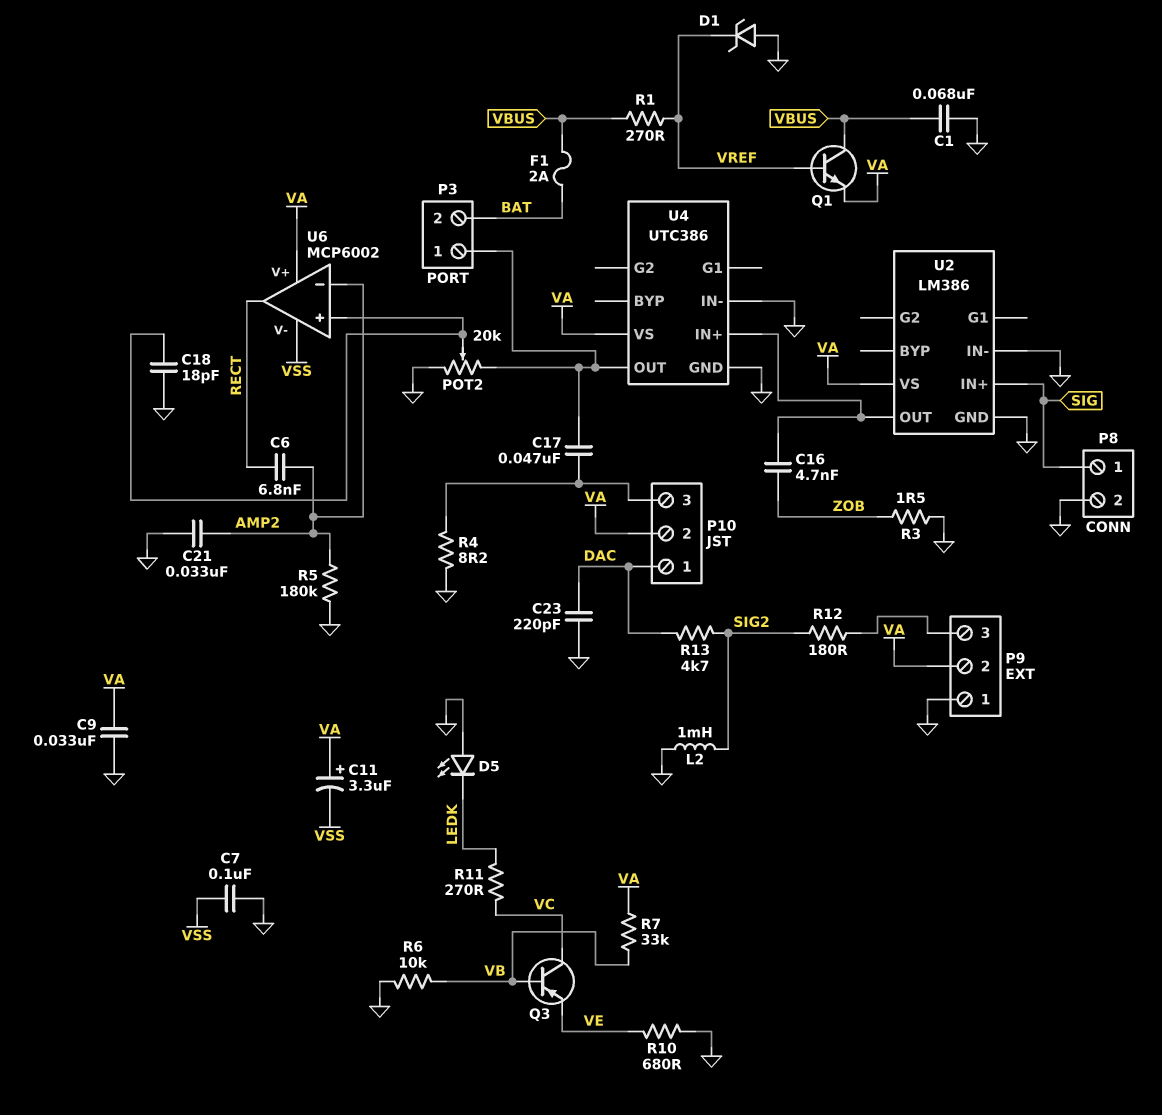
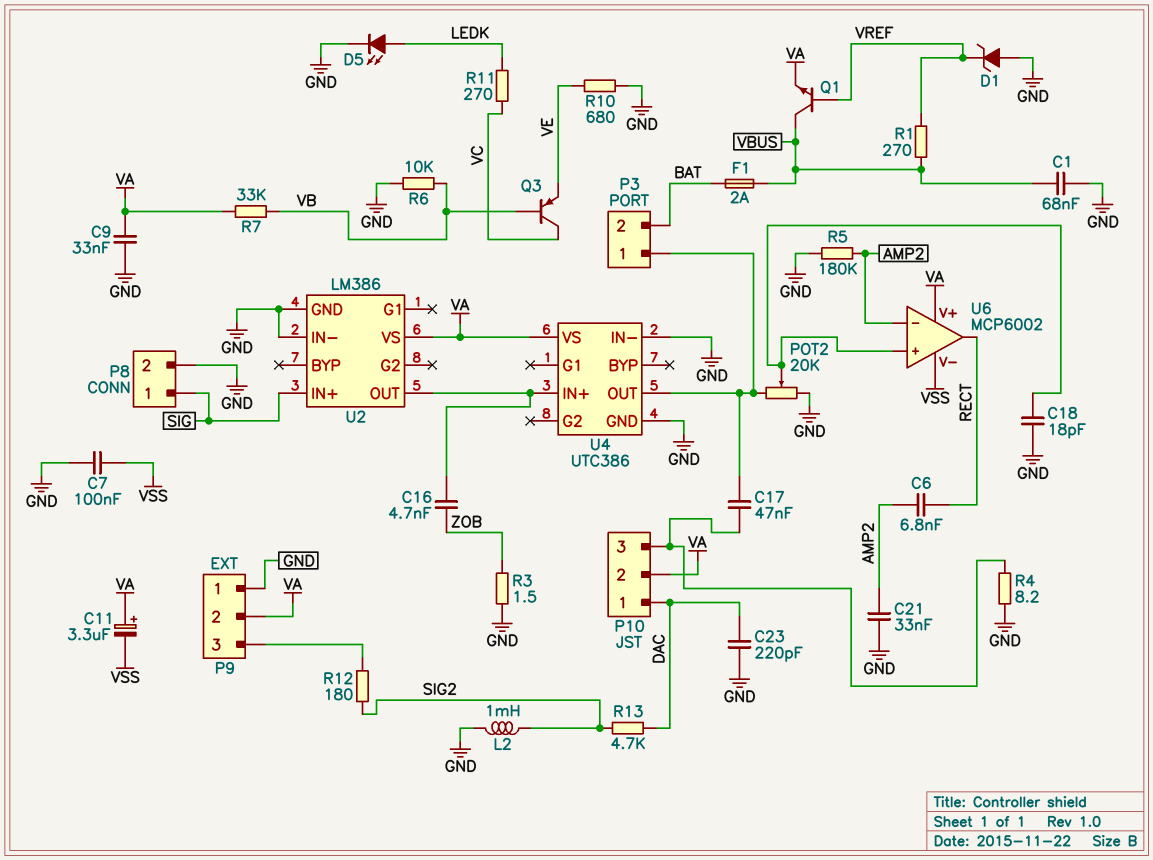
D5: LED (A GND, K LEDK) -> LED (A LEDK, K GND)

